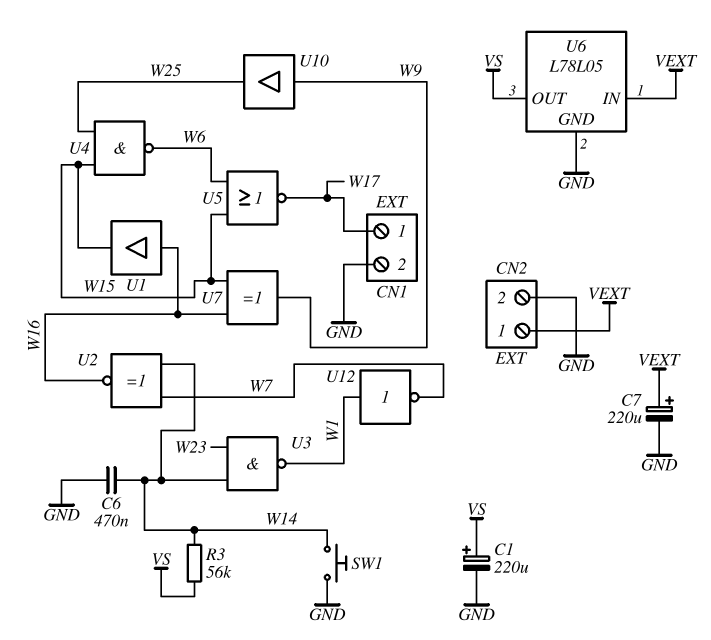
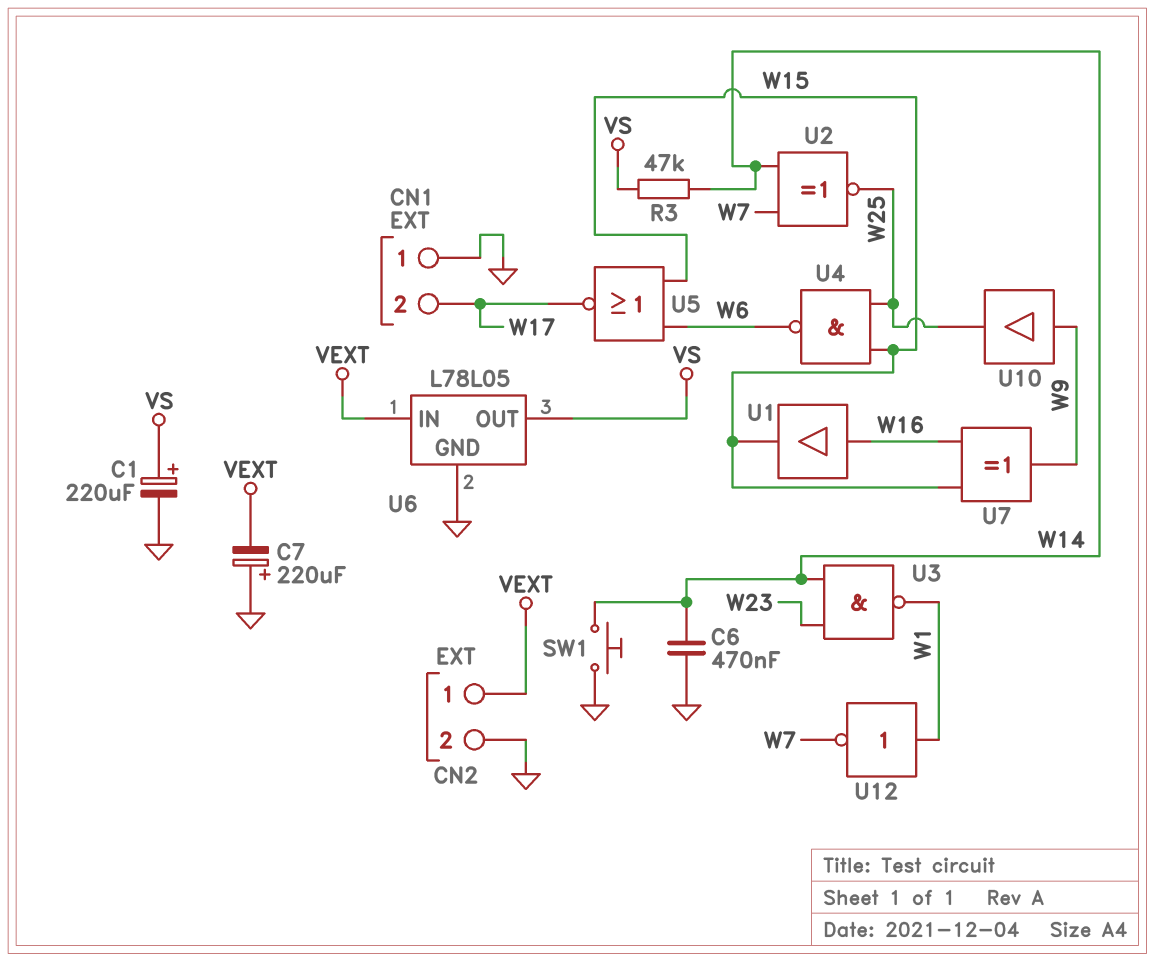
C7: 220uF (plus VEXT, minus GND) -> 220uF (plus GND, minus VEXT)
CN1 pin 1: W17 -> GND
CN1 pin 2: GND -> W17
R3: 56k (VS, W14) -> 47k (VS, W14)
U2: XNOR (in W7, in W14, out W16) -> XNOR (in W7, in W14, out W25)

